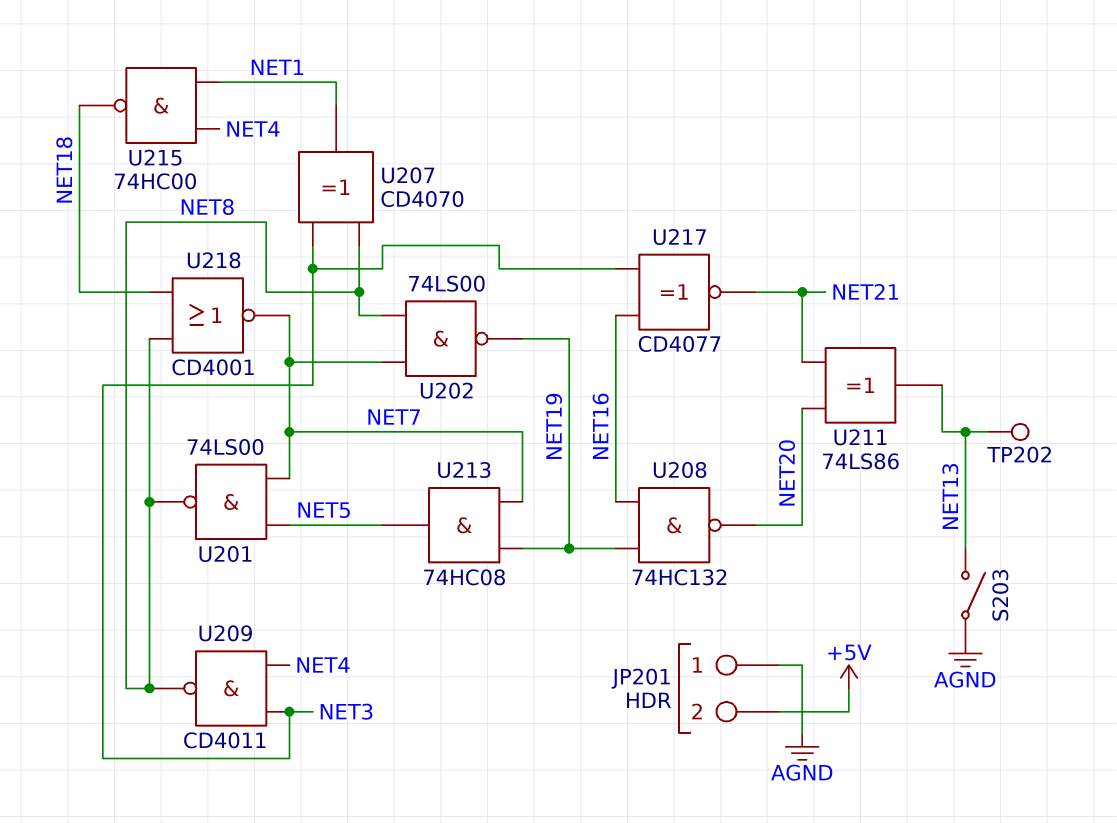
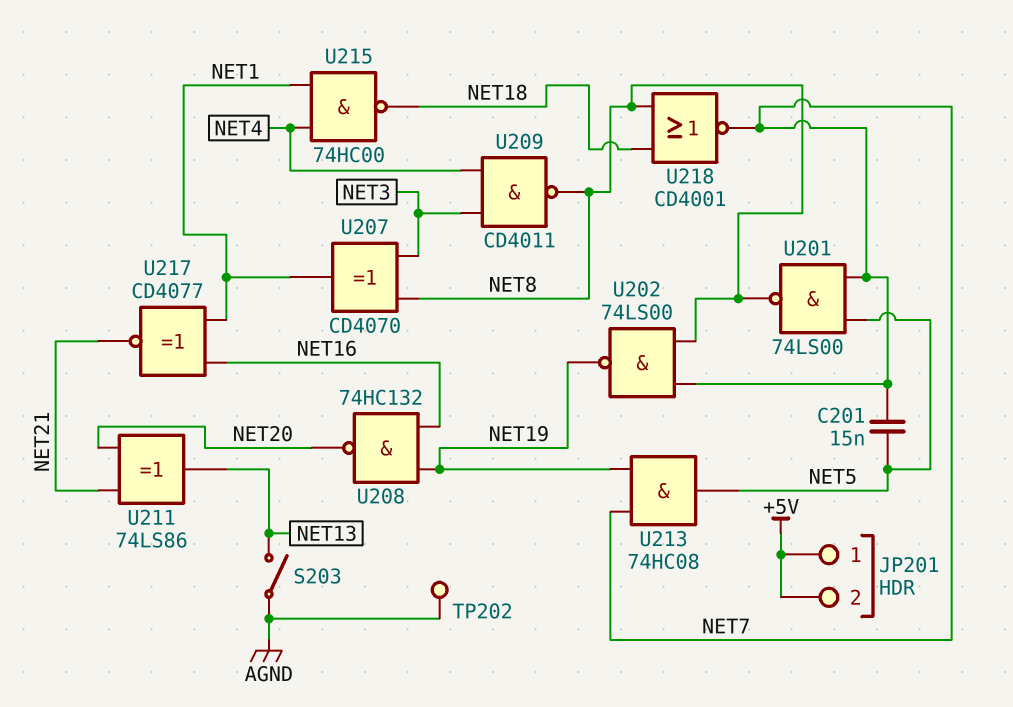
C201: none -> 15nF (NET5, NET7)
JP201 pin 1: AGND -> +5V
TP202: test point (NET13) -> test point (AGND)
U217: XNOR CD4077 (in NET3, in NET16, out NET21) -> XNOR CD4077 (in NET1, in NET16, out NET21)

